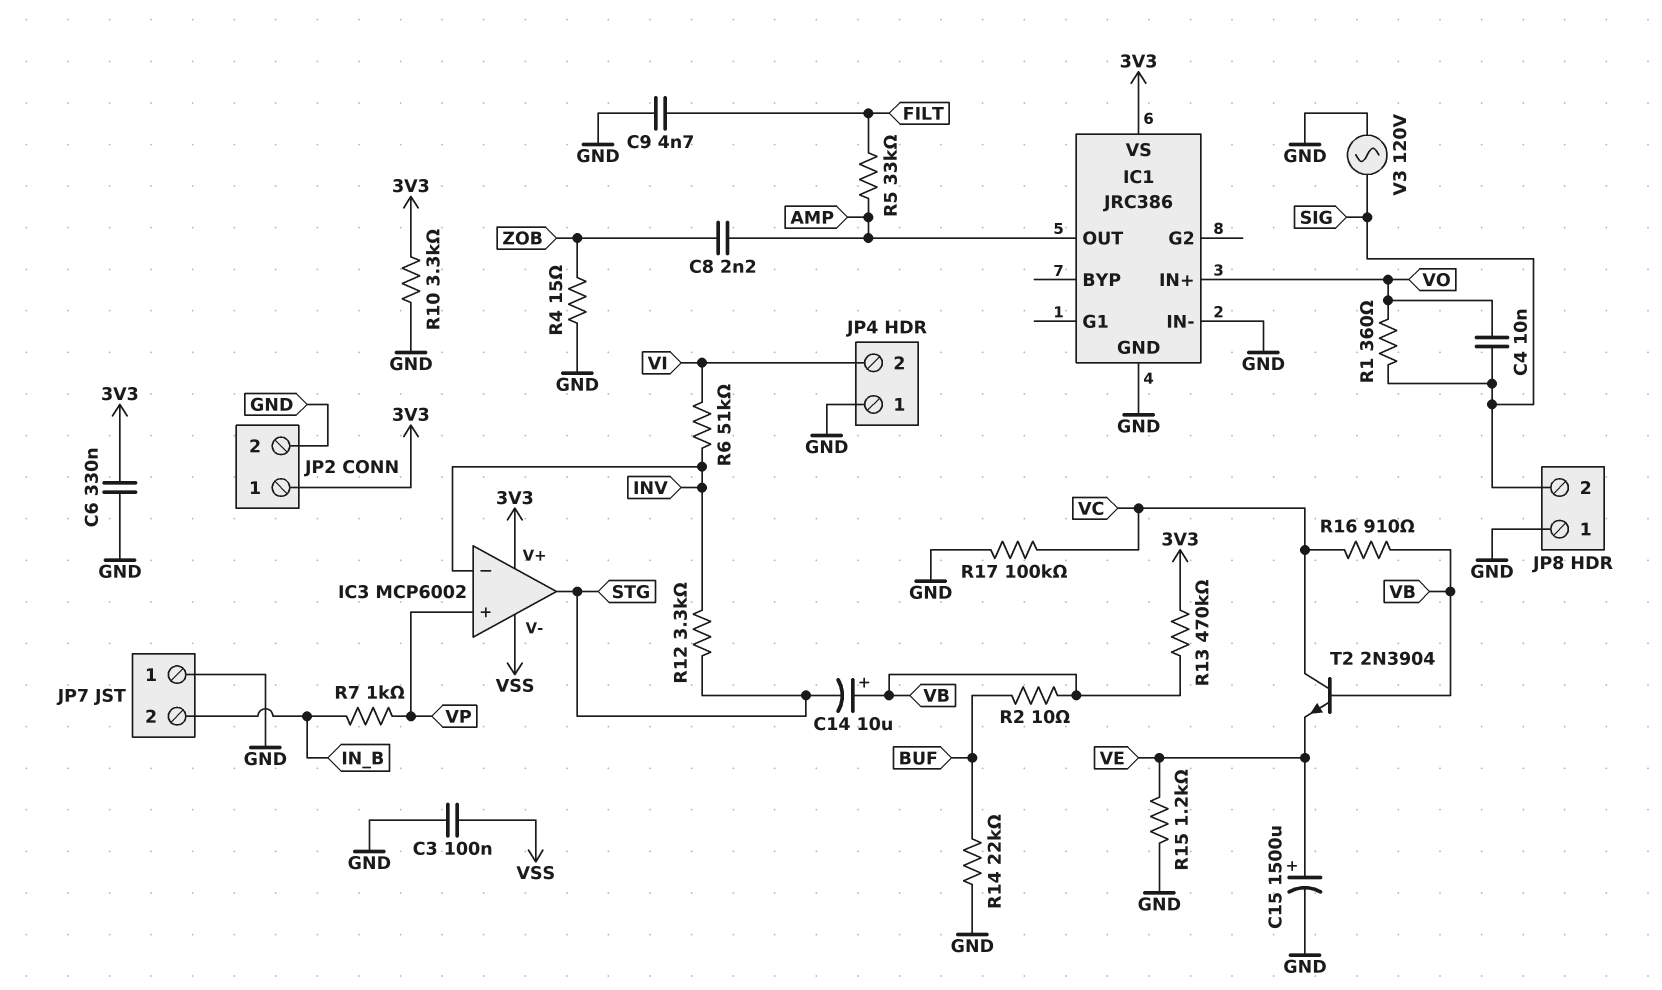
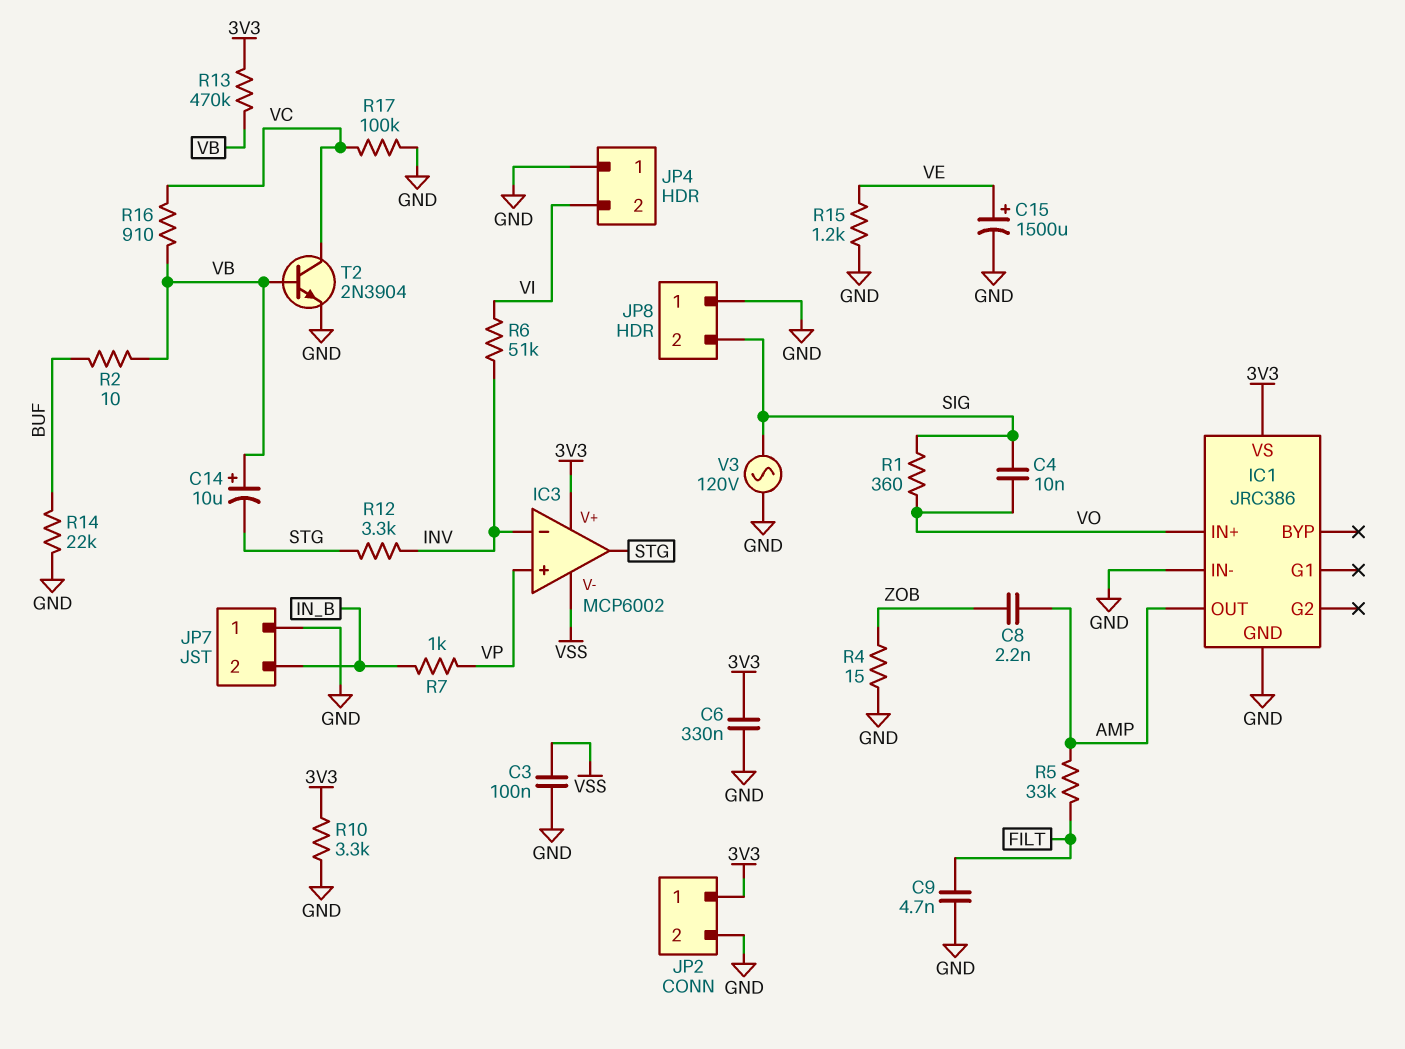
T2: NPN 2N3904 (B VB, C VC, E VE) -> NPN 2N3904 (B VB, C VC, E GND)

